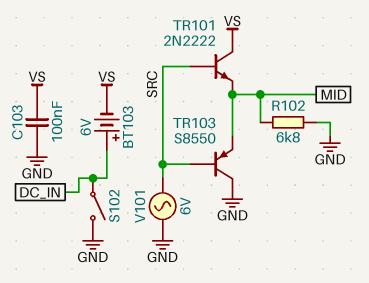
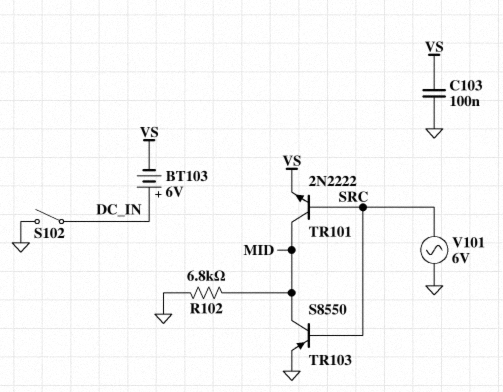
TR101: NPN 2N2222 (B SRC, C VS, E MID) -> NPN 2N2222 (B SRC, C MID, E VS)
TR103: PNP S8550 (B SRC, C GND, E MID) -> PNP S8550 (B SRC, C MID, E GND)

